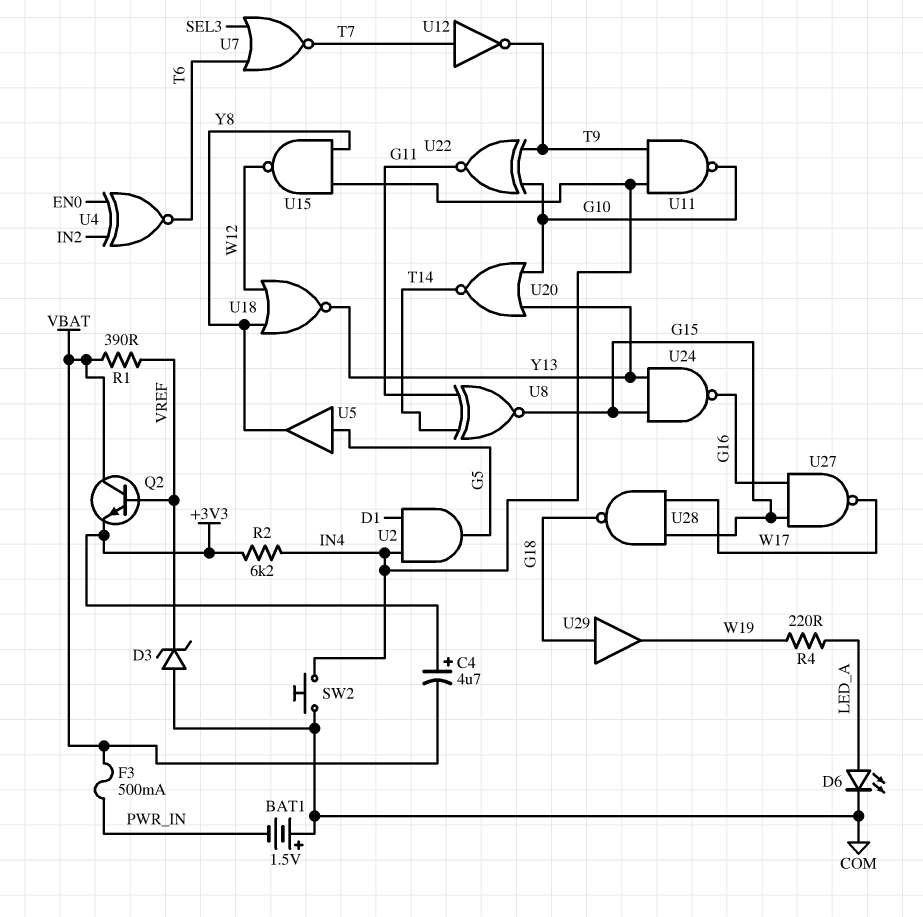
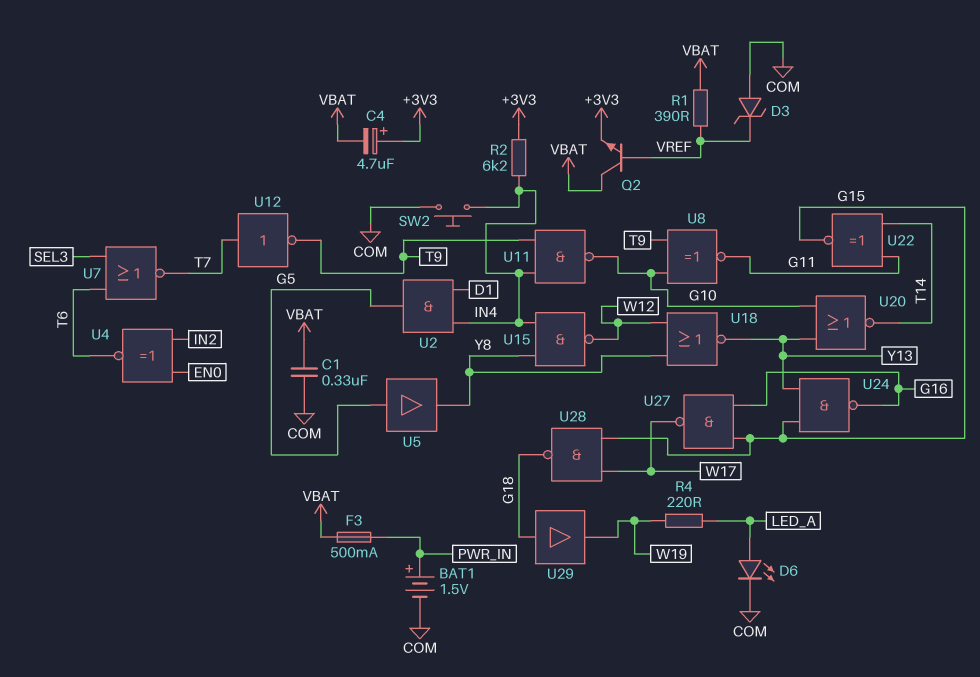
BAT1: 1.5V (plus COM, minus PWR_IN) -> 1.5V (plus PWR_IN, minus COM)
C1: none -> 330nF (COM, VBAT)
U8: XNOR (in G11, in T14, out G15) -> XNOR (in G10, in T9, out G11)
U22: XNOR (in G10, in T9, out G11) -> XNOR (in G11, in T14, out G15)

